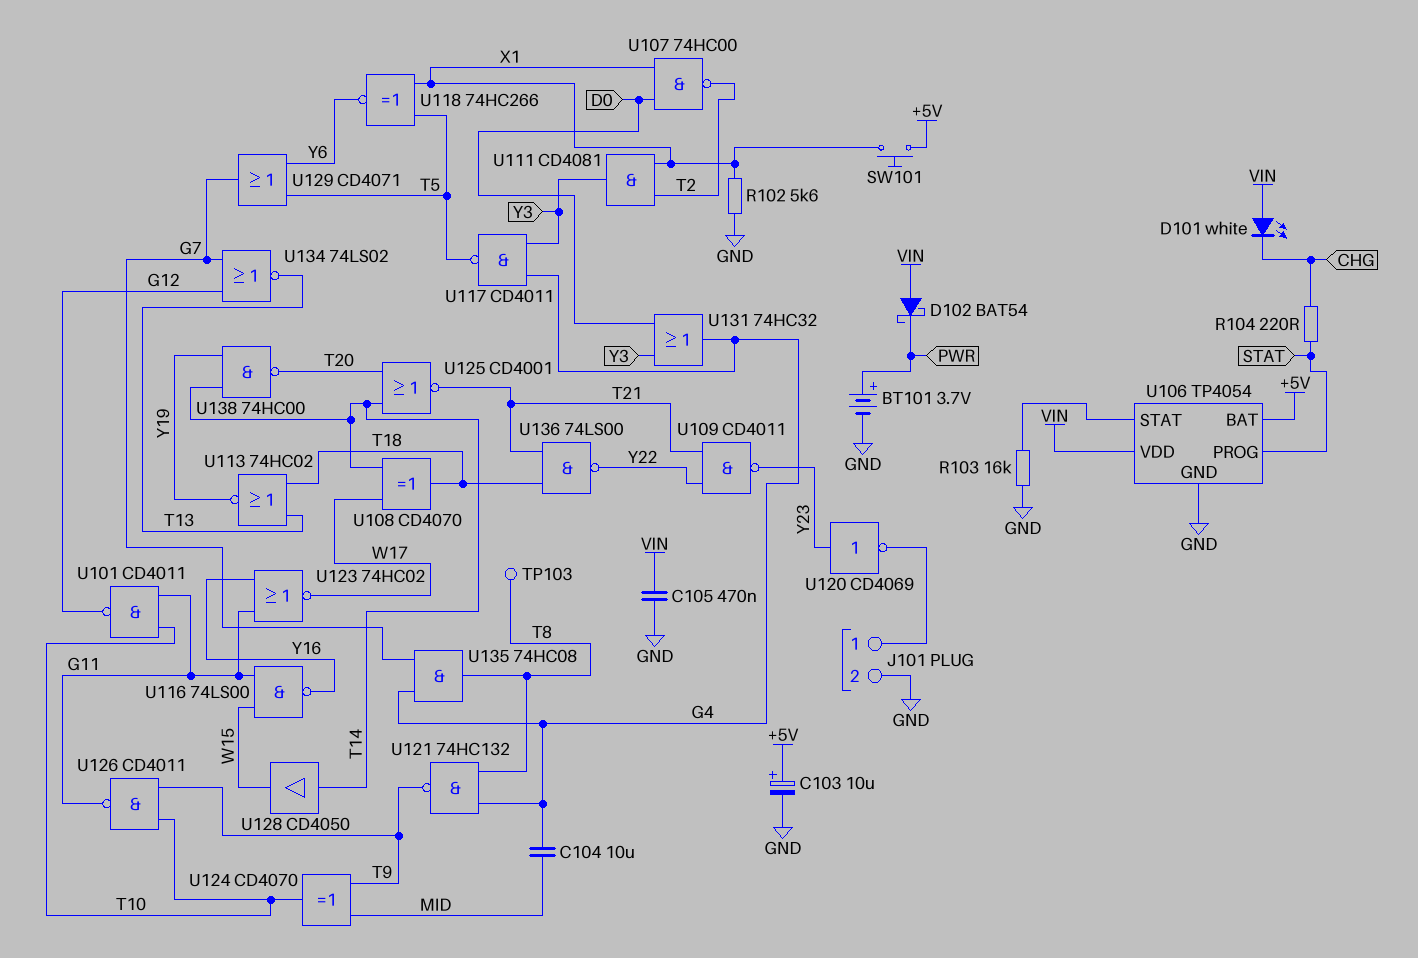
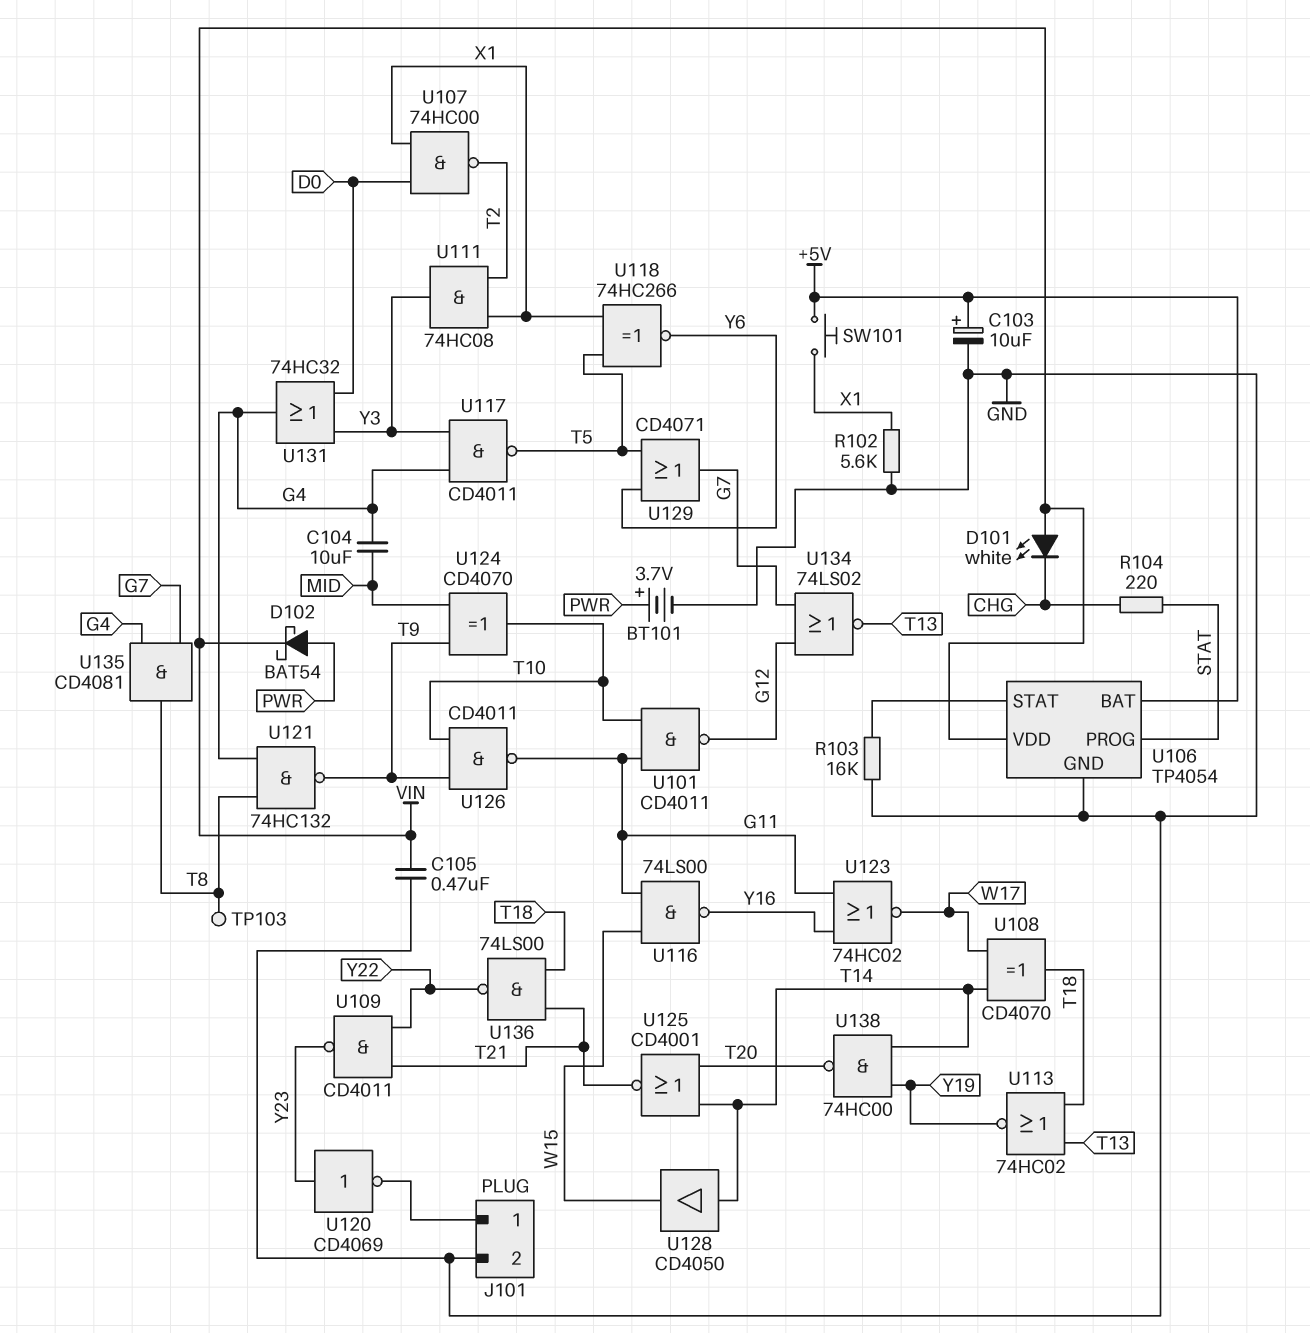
D102: schottky BAT54 (A VIN, K PWR) -> schottky BAT54 (A PWR, K VIN)
U111: AND CD4081 (in T2, in X1, out Y3) -> AND 74HC08 (in T2, in X1, out Y3)
U135: AND 74HC08 (in G4, in G7, out T8) -> AND CD4081 (in G4, in G7, out T8)

